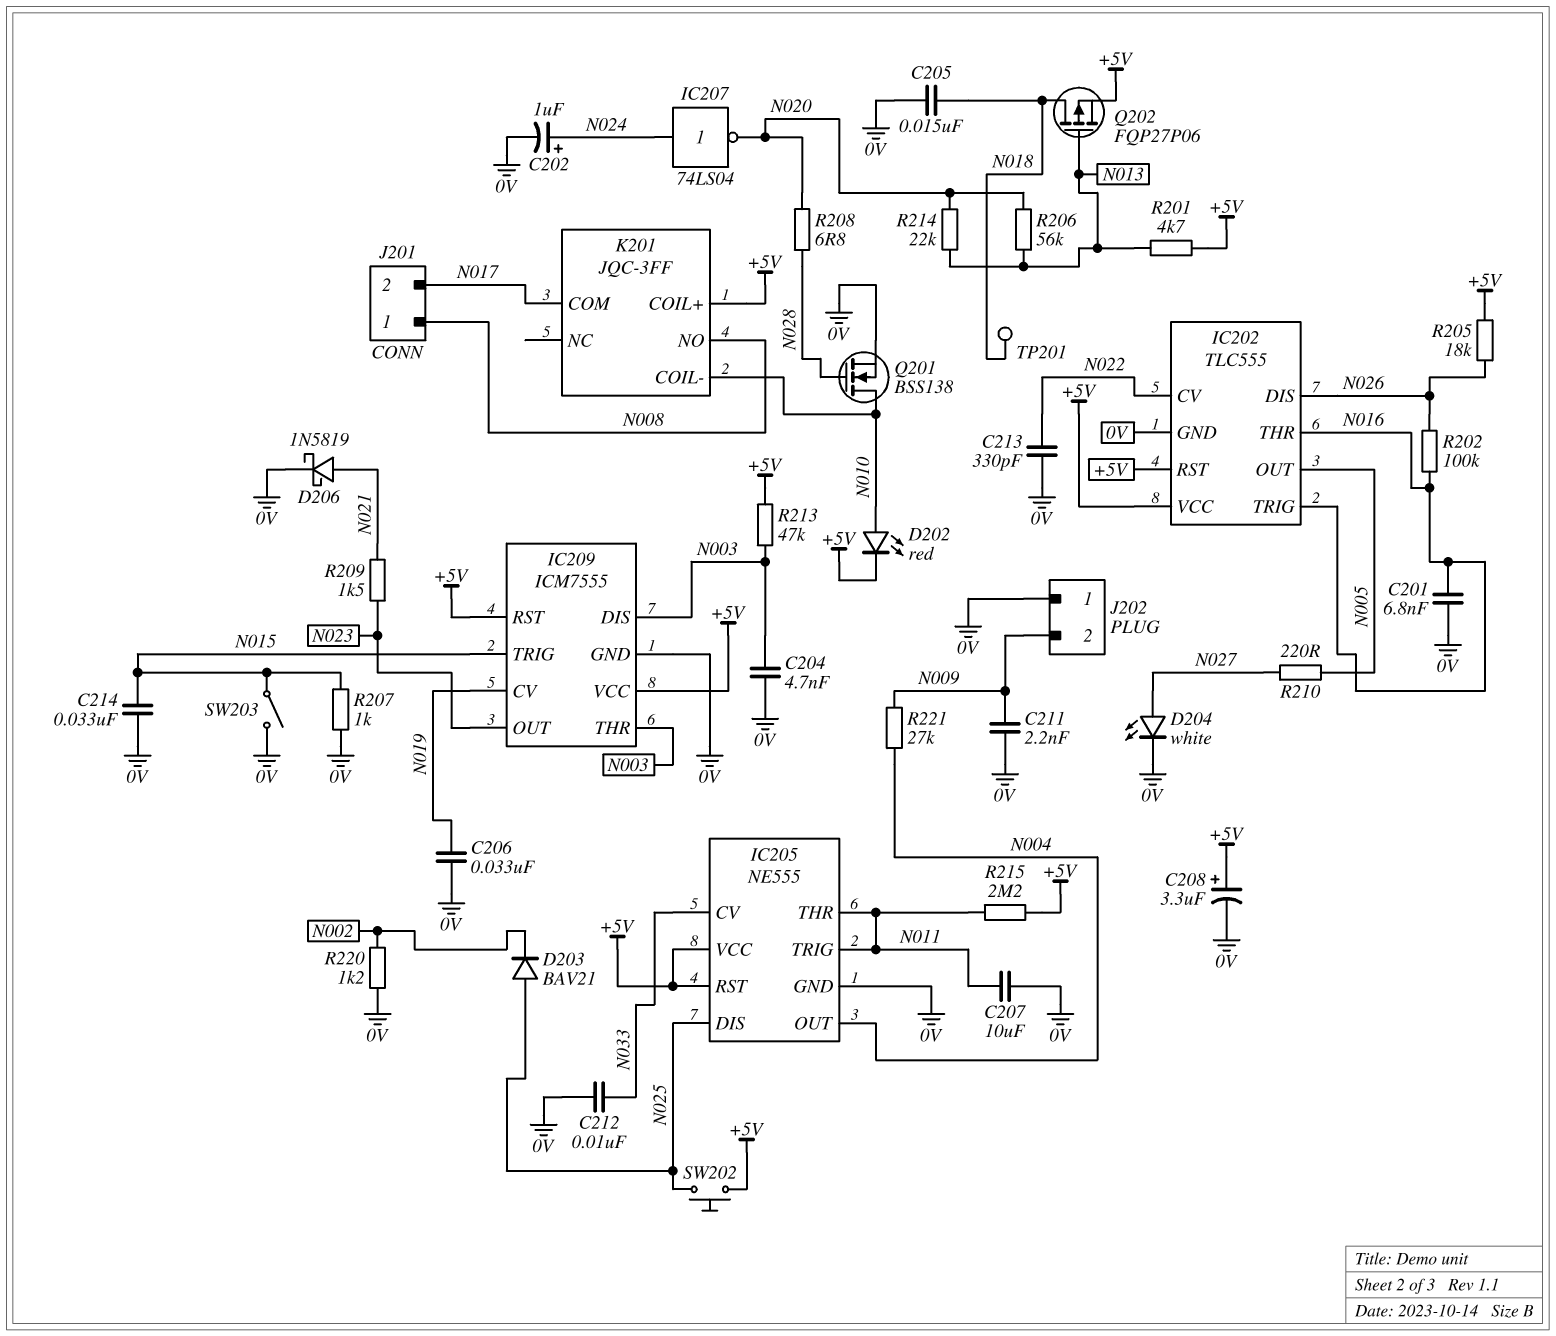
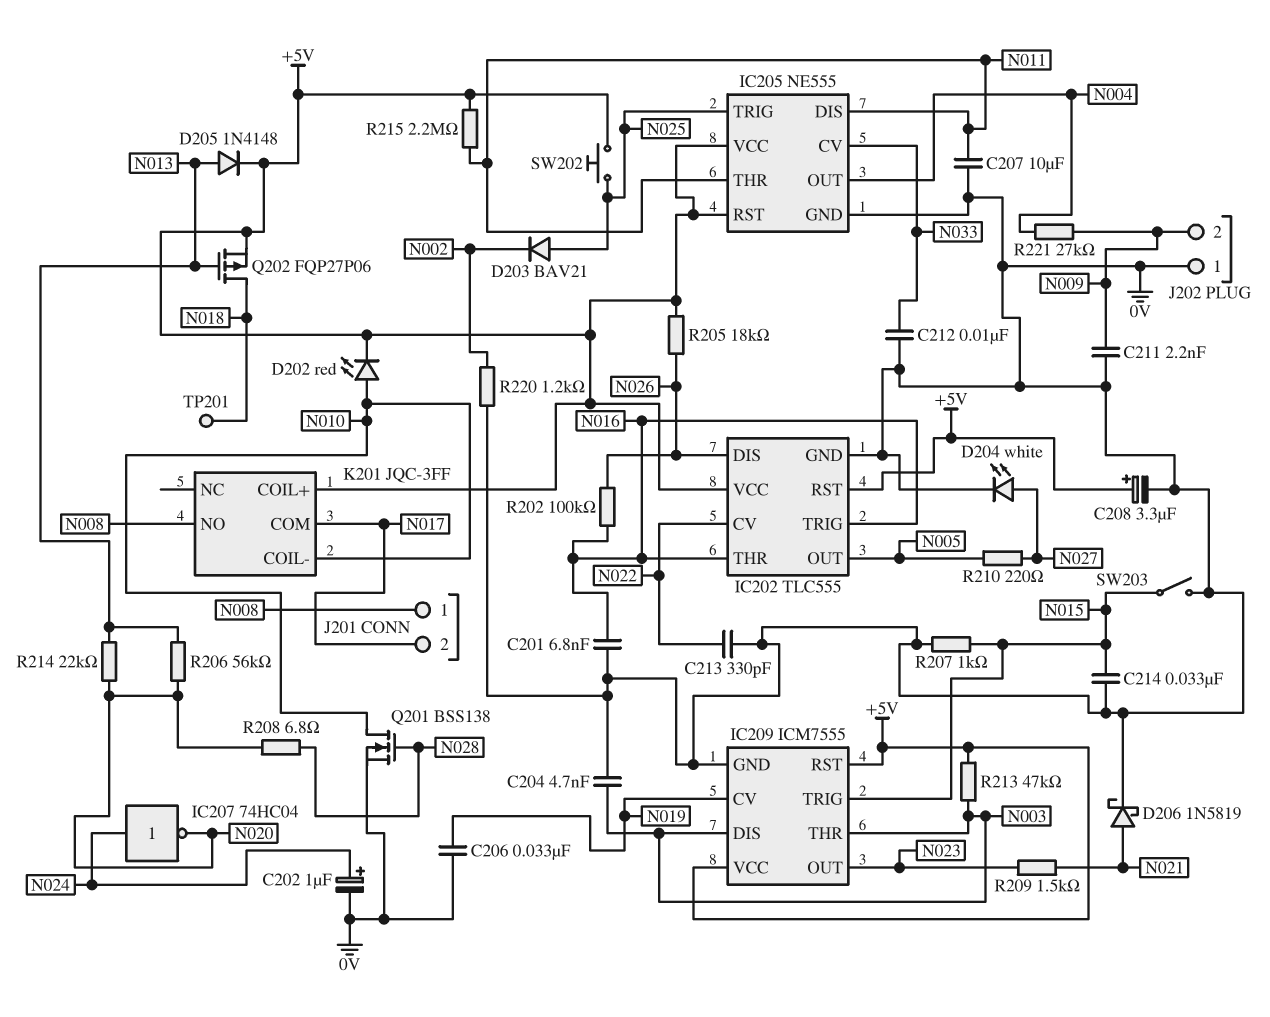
C205: 15nF (0V, N018) -> none
D205: none -> diode 1N4148 (A N013, K +5V)
IC205 pin DIS: N025 -> N011
IC205 pin TRIG: N011 -> N025
IC207: NOT 74LS04 (in N024, out N020) -> NOT 74HC04 (in N024, out N020)
R201: 4.7k (+5V, N013) -> none

